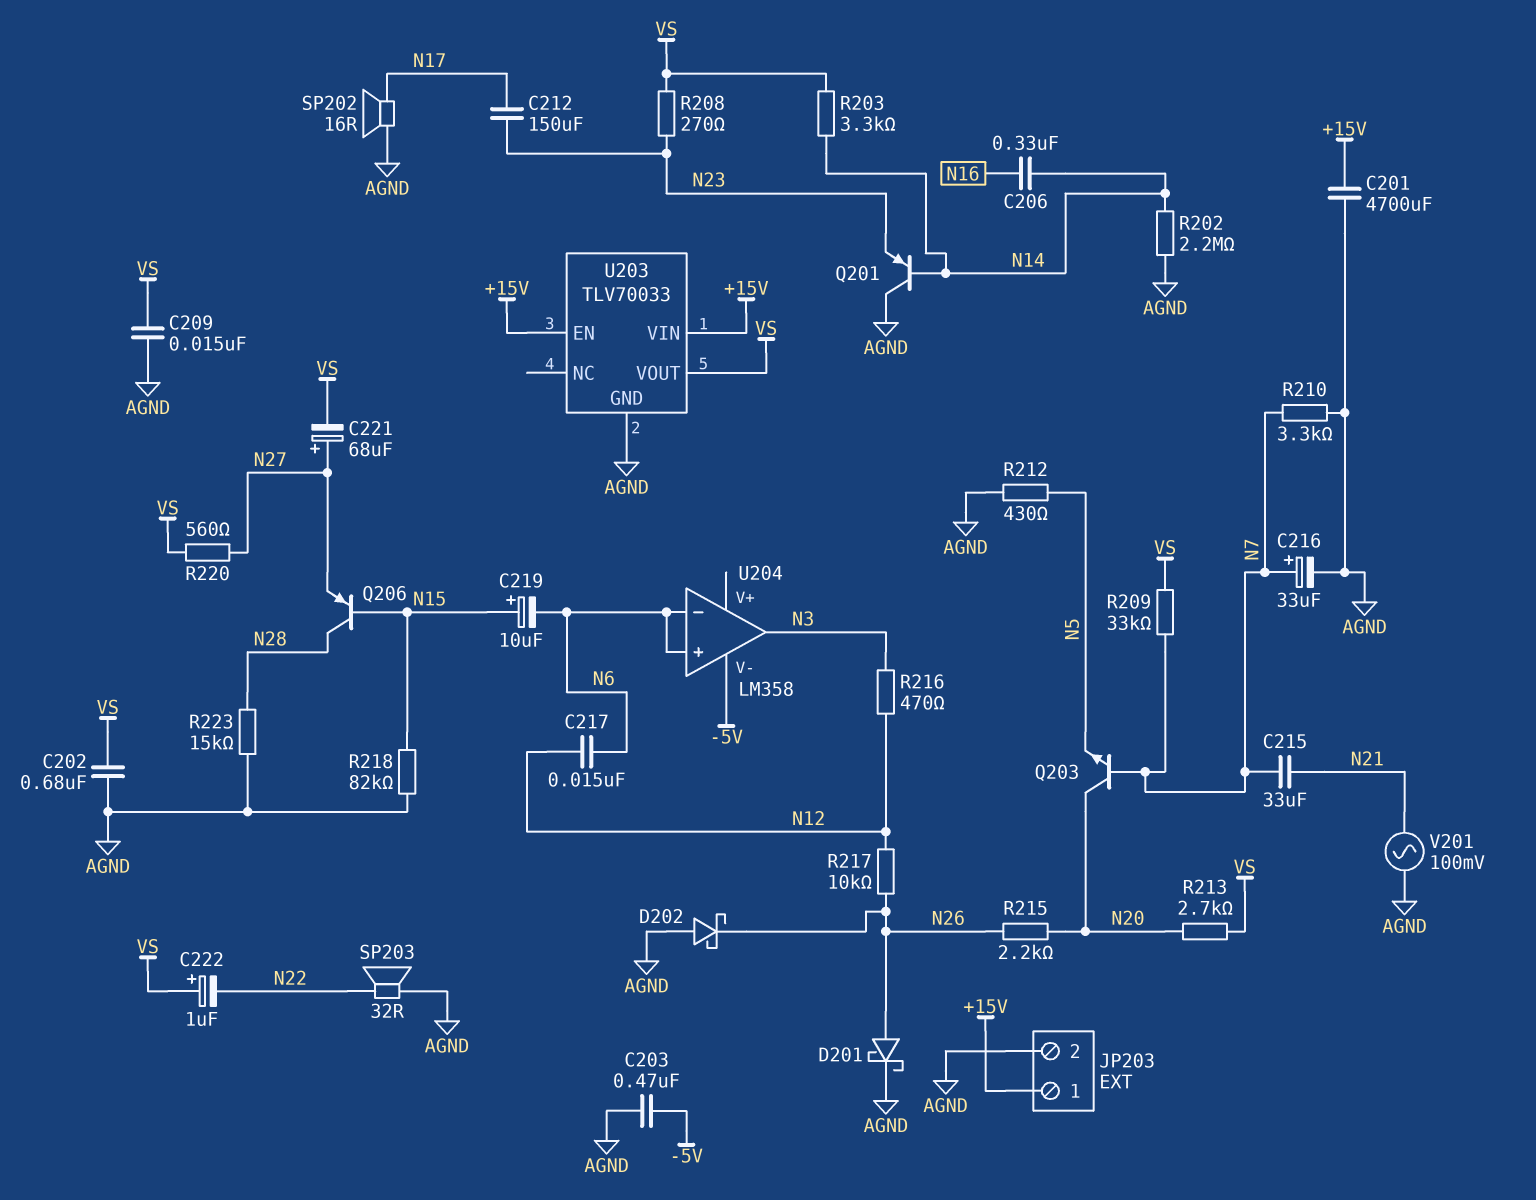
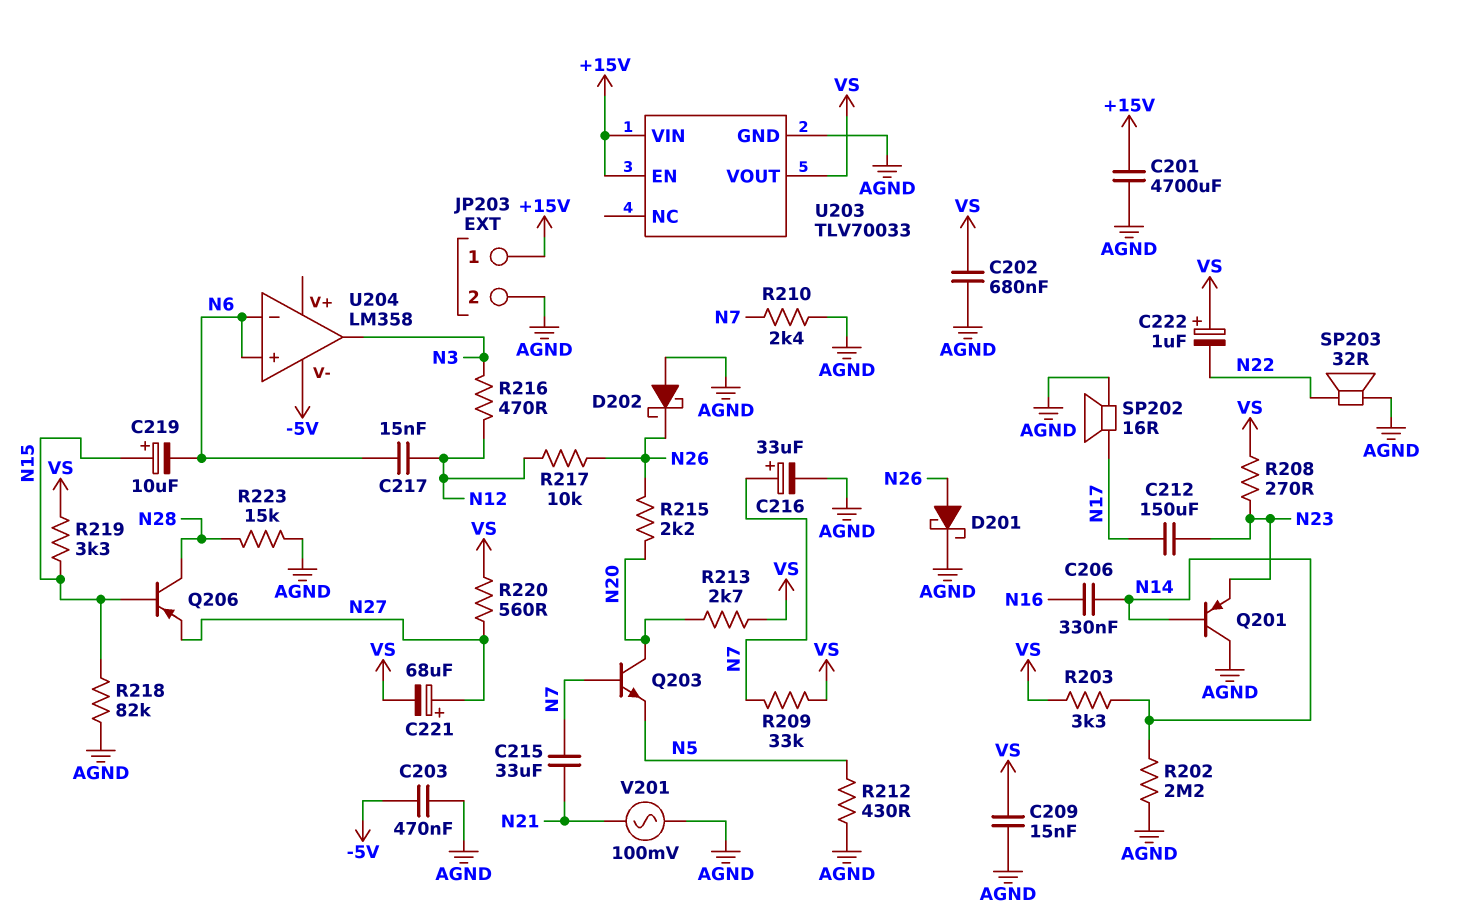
R210: 3.3k (AGND, N7) -> 2.4k (AGND, N7)
R219: none -> 3.3k (N15, VS)

